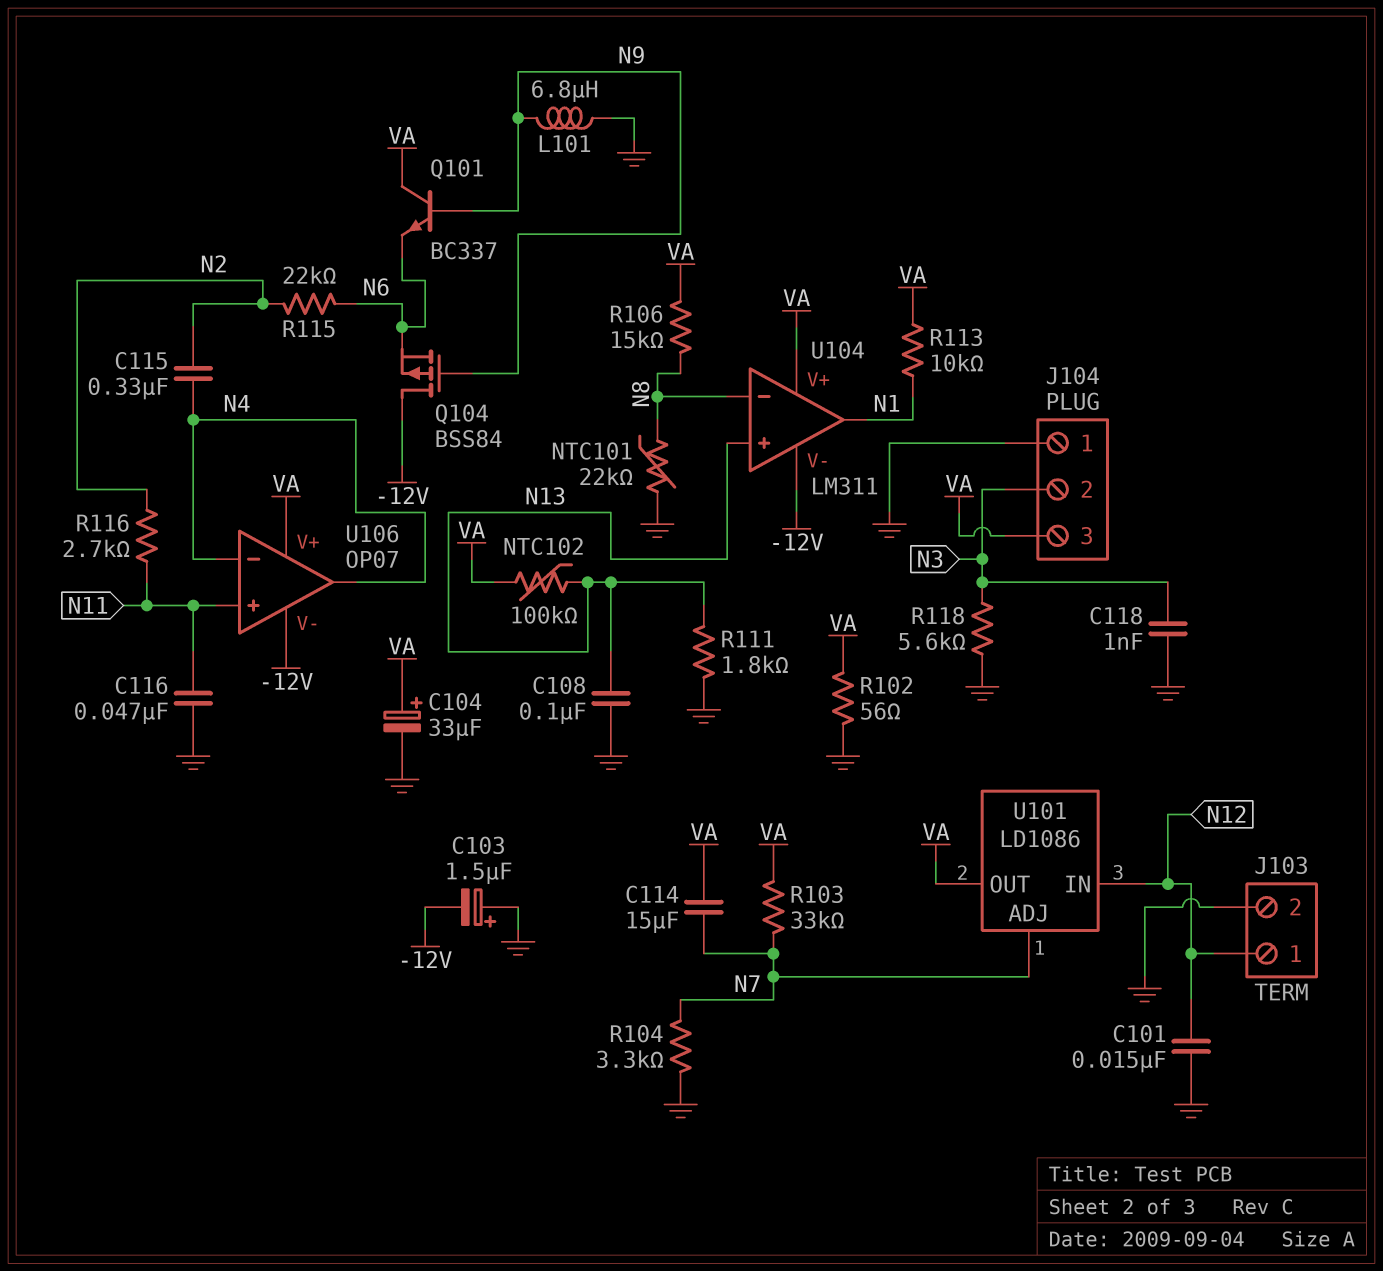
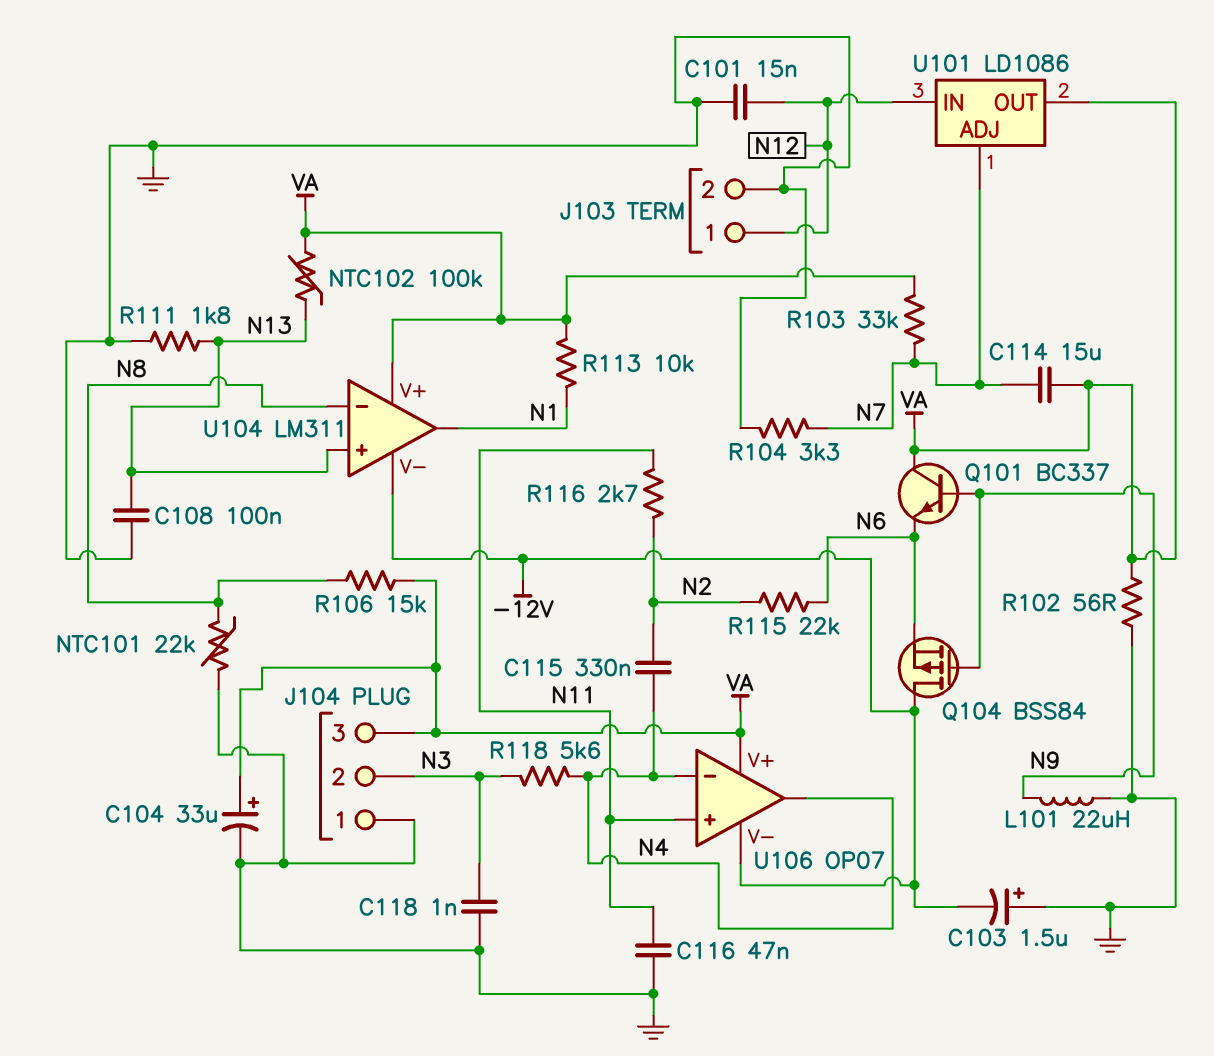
L101: 6.8uH (GND, N9) -> 22uH (GND, N9)
R118: 5.6k (GND, N3) -> 5.6k (N3, N4)

